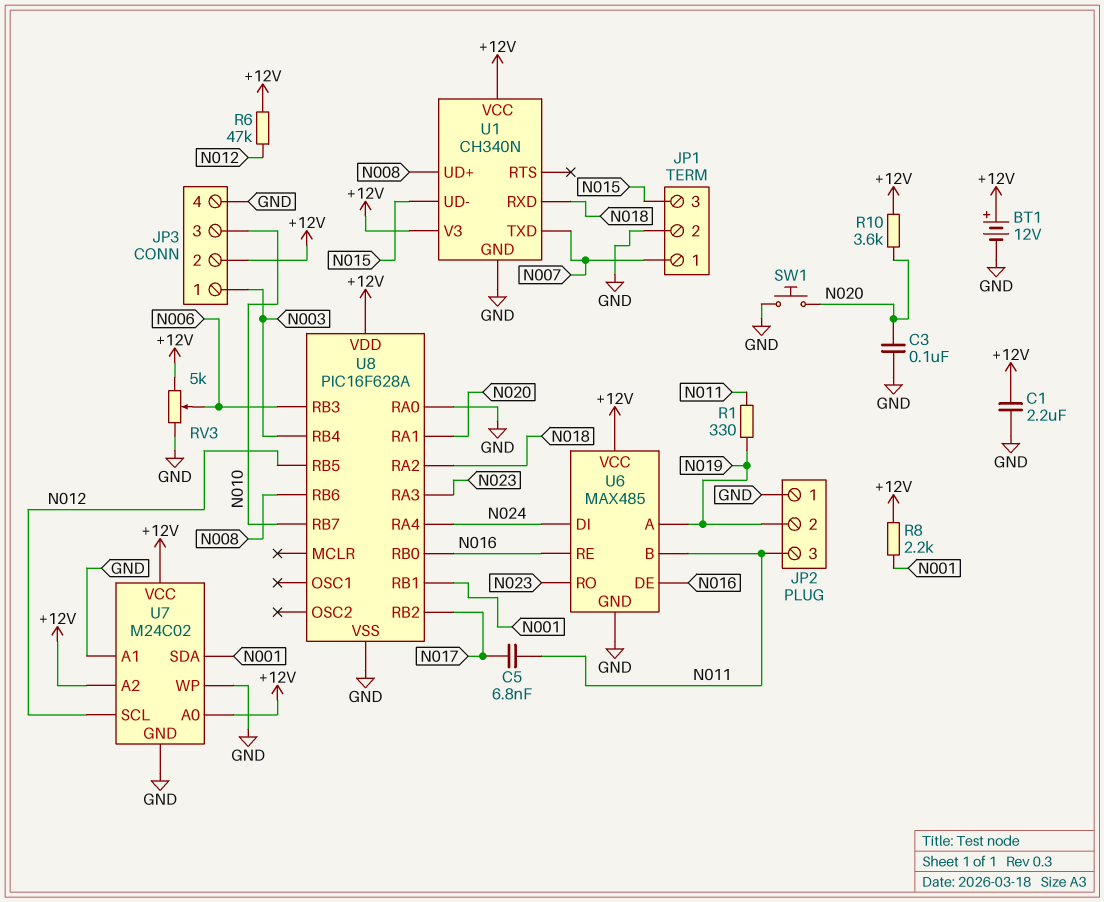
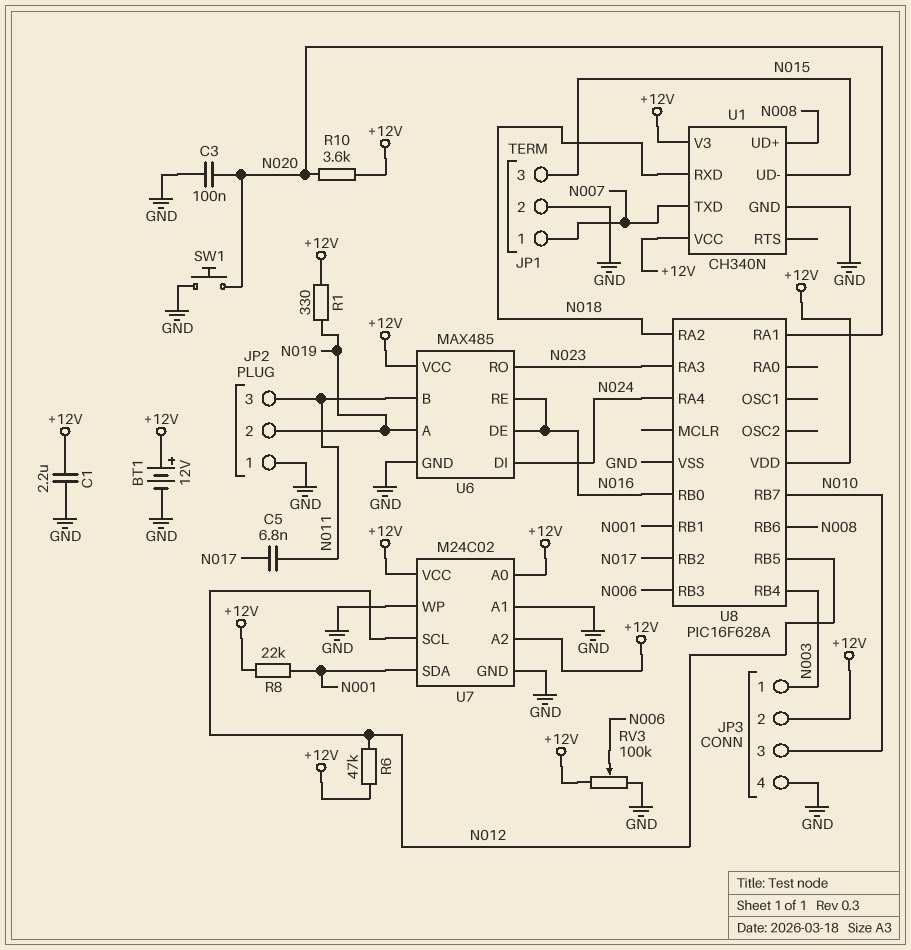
R1: 330 (N011, N019) -> 330 (+12V, N019)
R8: 2.2k (+12V, N001) -> 22k (+12V, N001)
RV3: 5k (+12V, GND, wiper N006) -> 100k (+12V, GND, wiper N006)
U8 pin RA0: GND -> none

